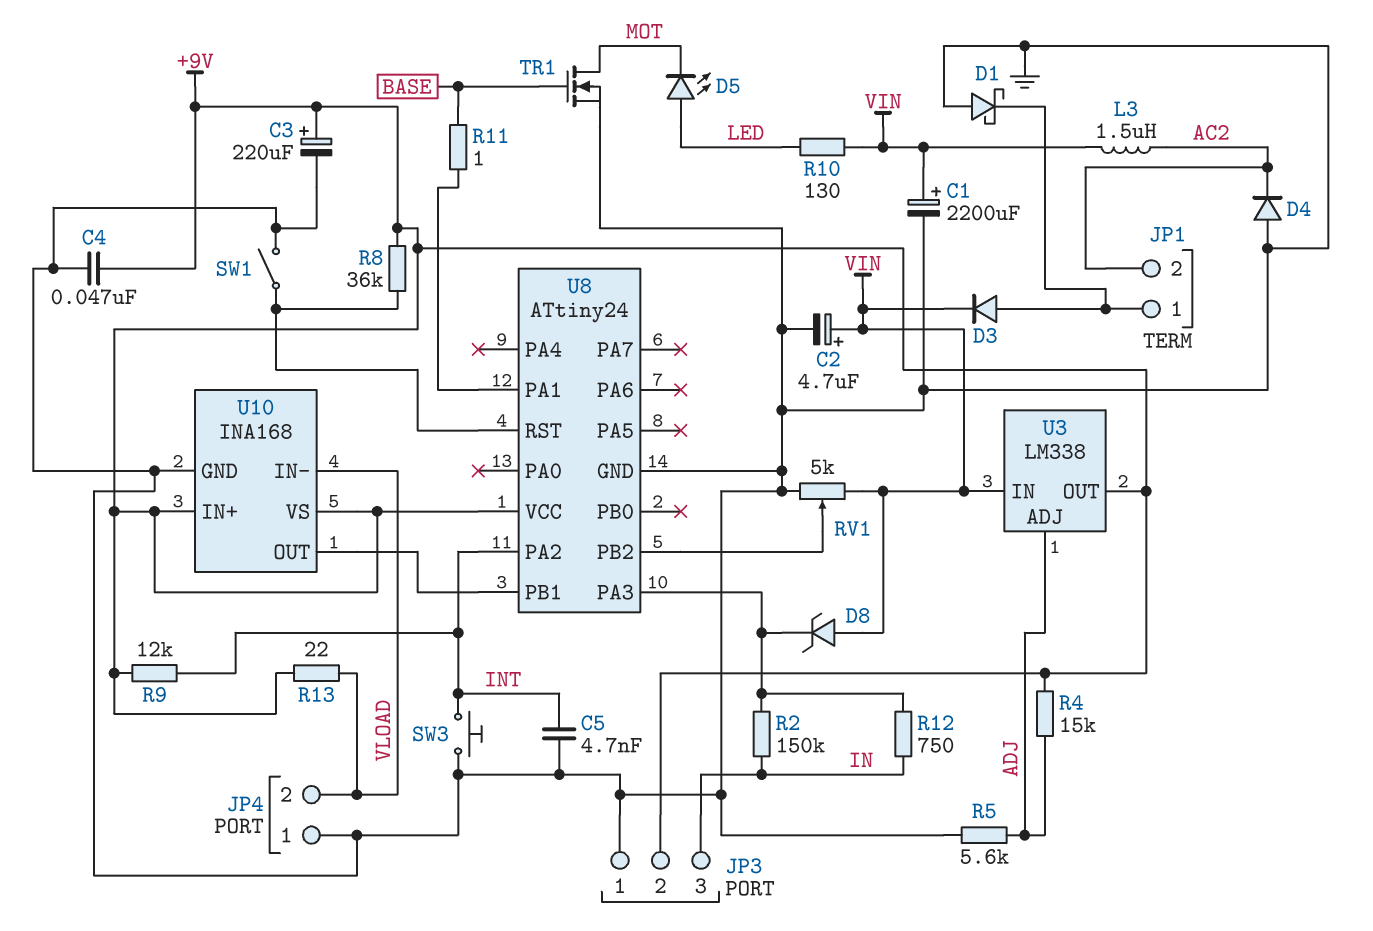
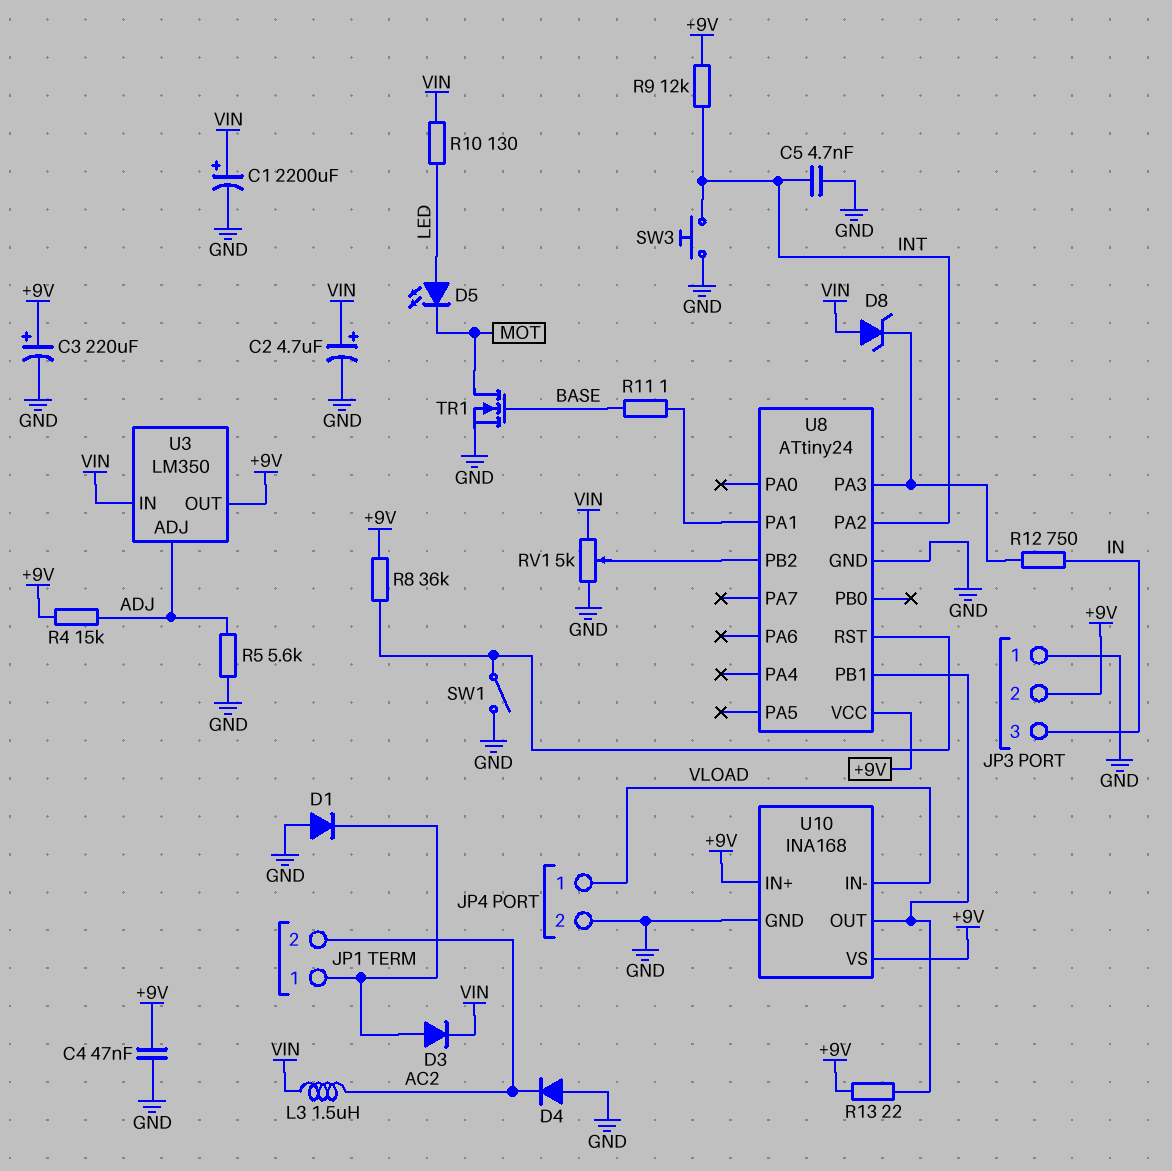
D1: schottky (A GND, K JP1/1) -> diode (A GND, K JP1/1)
JP4 pin 1: GND -> VLOAD
JP4 pin 2: VLOAD -> GND
R2: 150k (IN, U8/PA3) -> none
R13: 22 (+9V, VLOAD) -> 22 (+9V, U8/PB1)
U3: LM338 -> LM350

